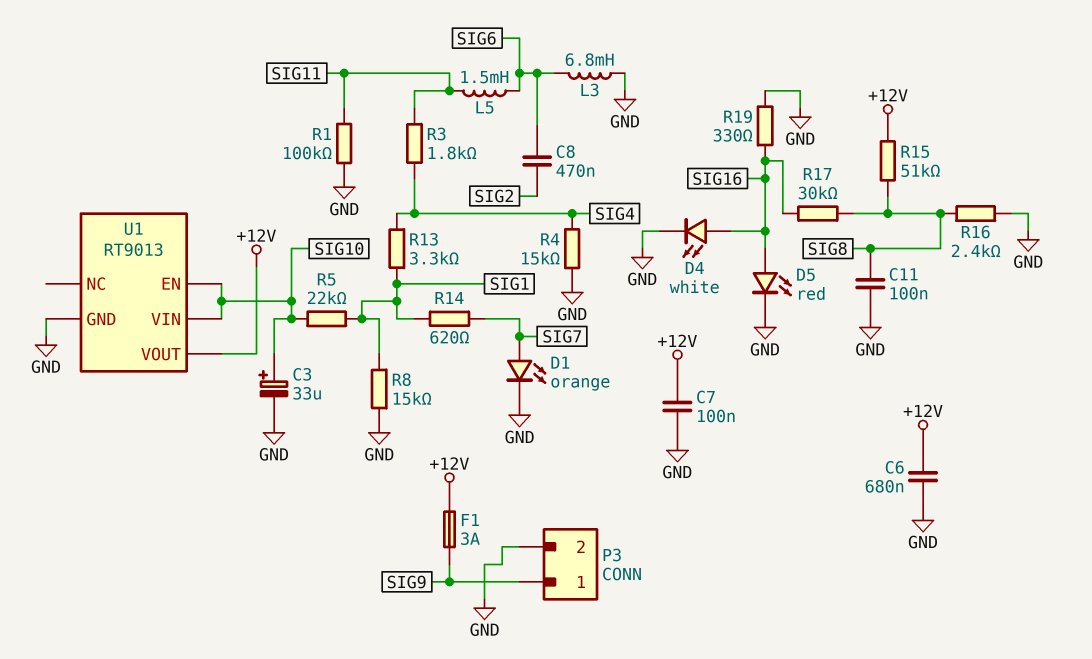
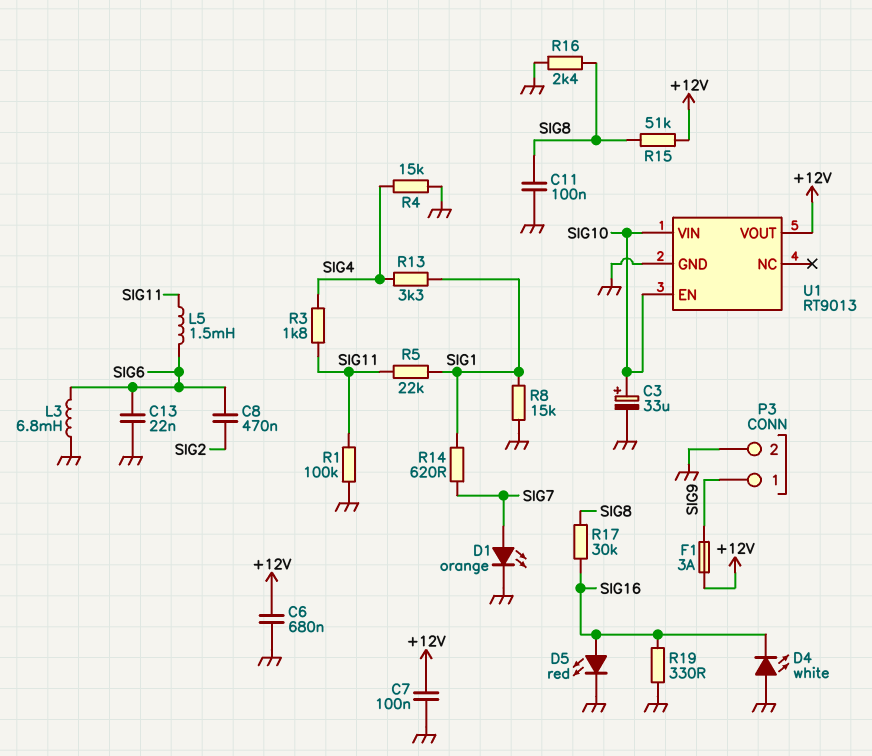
C13: none -> 22nF (GND, SIG6)
D4: LED white (A SIG16, K GND) -> LED white (A GND, K SIG16)
R5: 22k (SIG1, SIG10) -> 22k (SIG1, SIG11)

